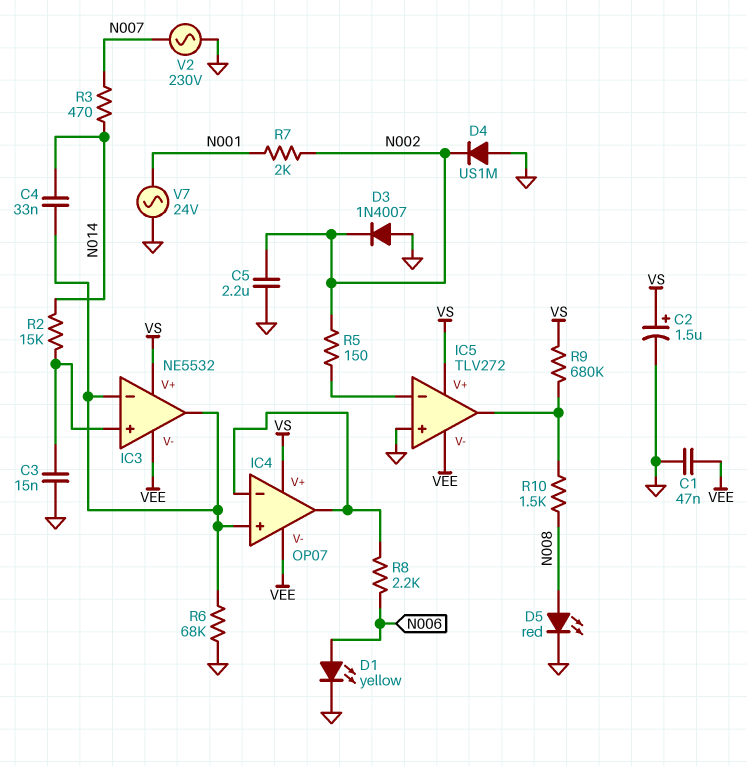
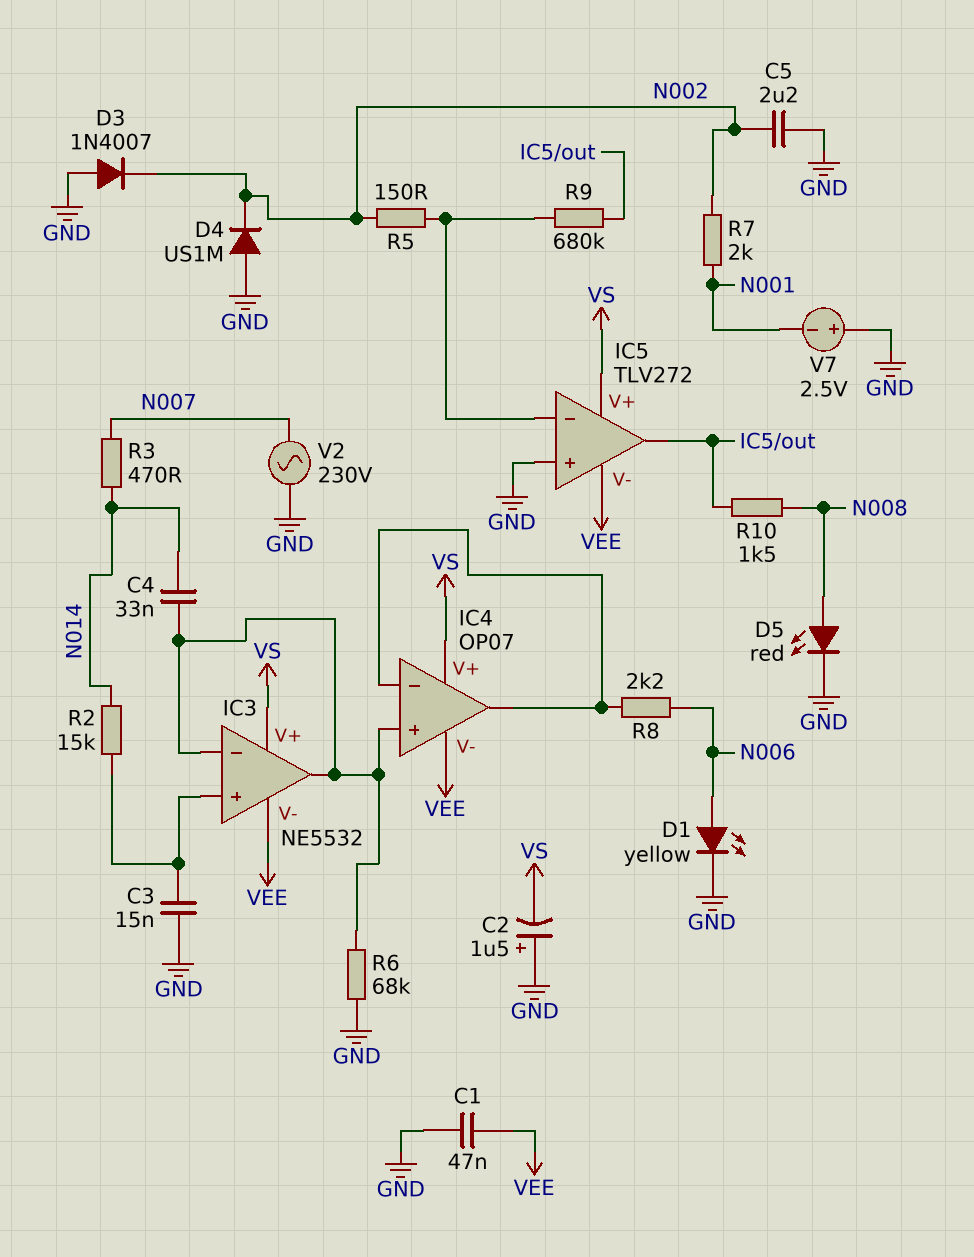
C2: 1.5uF (plus VS, minus GND) -> 1.5uF (plus GND, minus VS)
R9: 680k (IC5/out, VS) -> 680k (IC5/in-, IC5/out)
V7: AC 24V (GND, N001) -> 2.5V (plus GND, minus N001)

